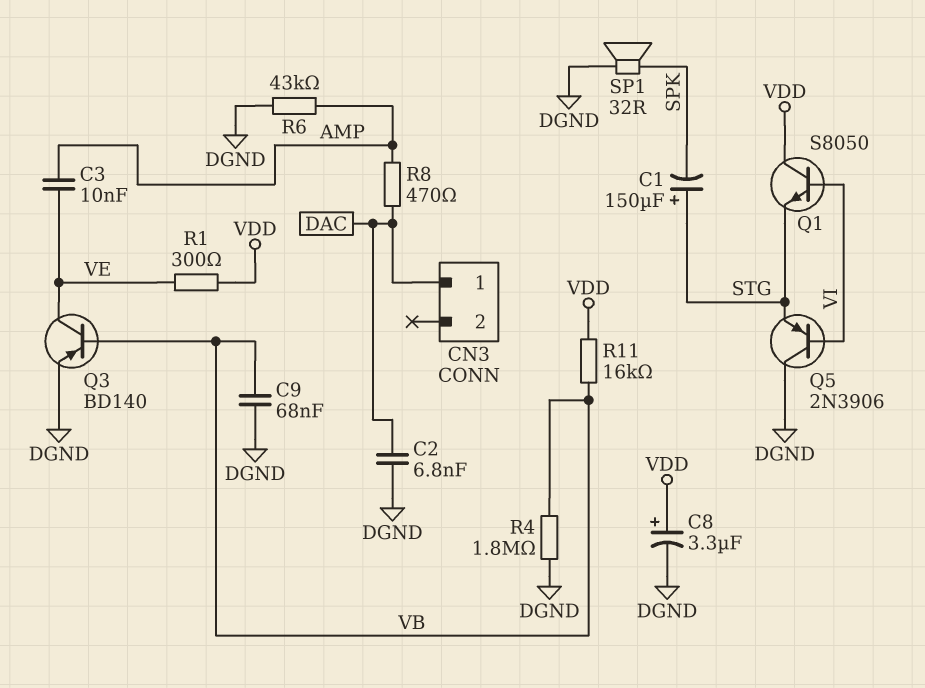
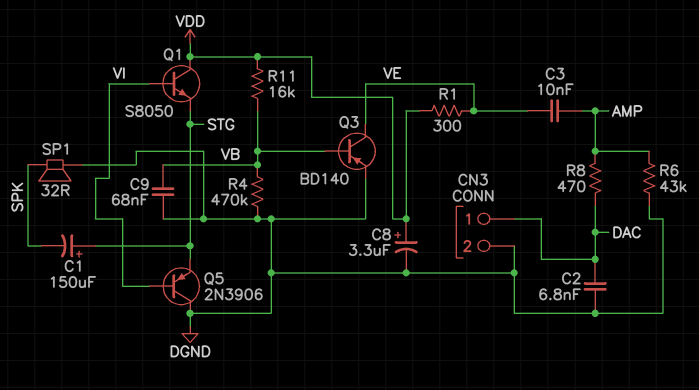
CN3 pin 2: none -> DGND
R4: 1.8M (DGND, VB) -> 470k (DGND, VB)

